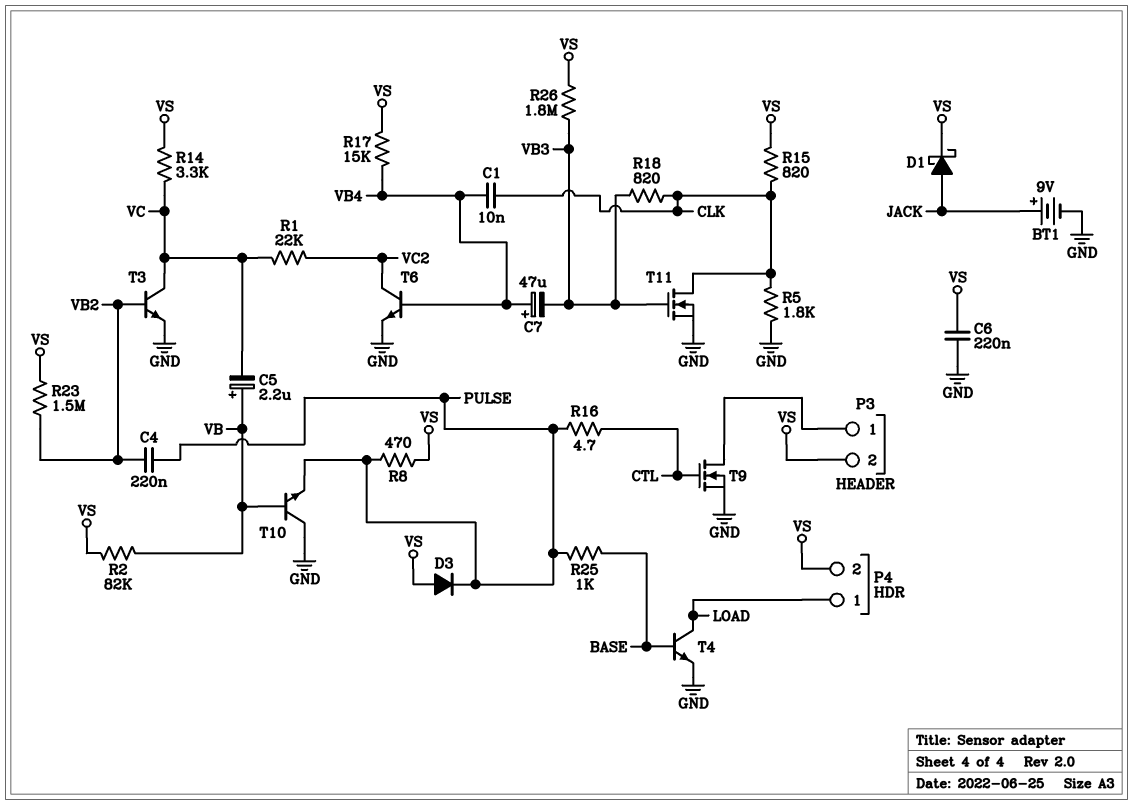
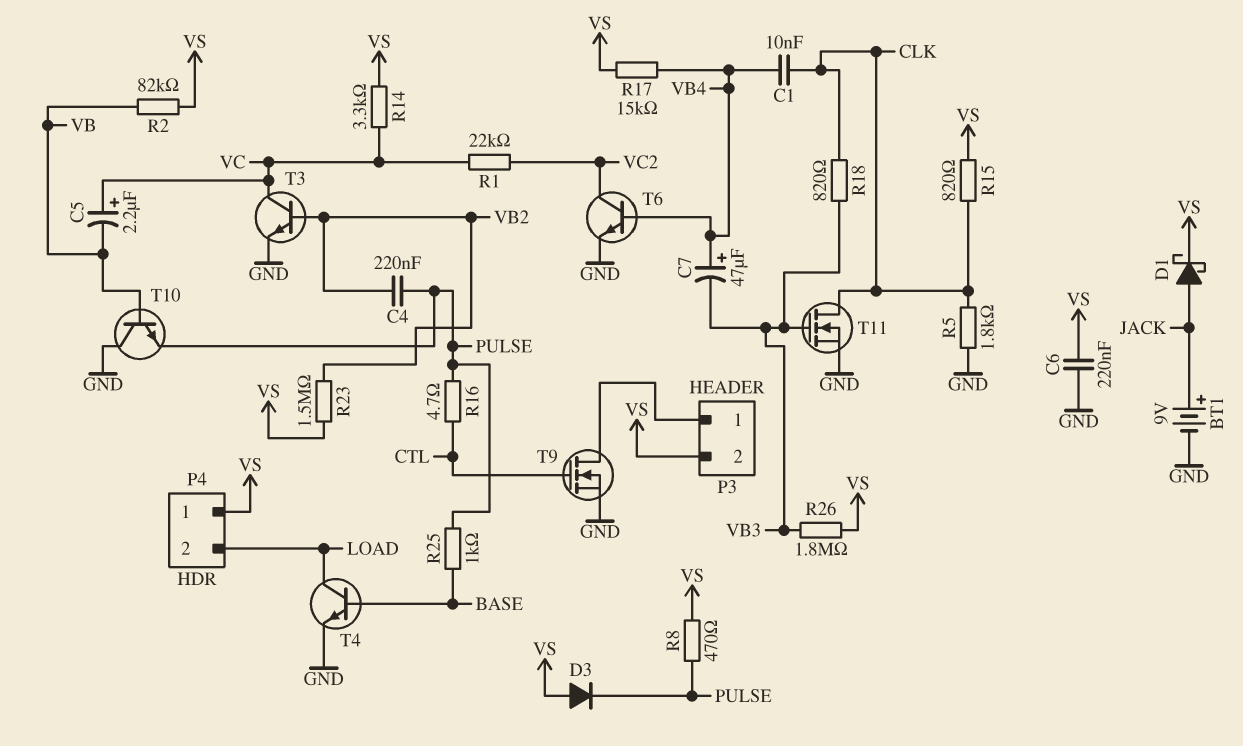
C5: 2.2uF (plus VB, minus VC) -> 2.2uF (plus VC, minus VB)
P4 pin 1: LOAD -> VS
P4 pin 2: VS -> LOAD

